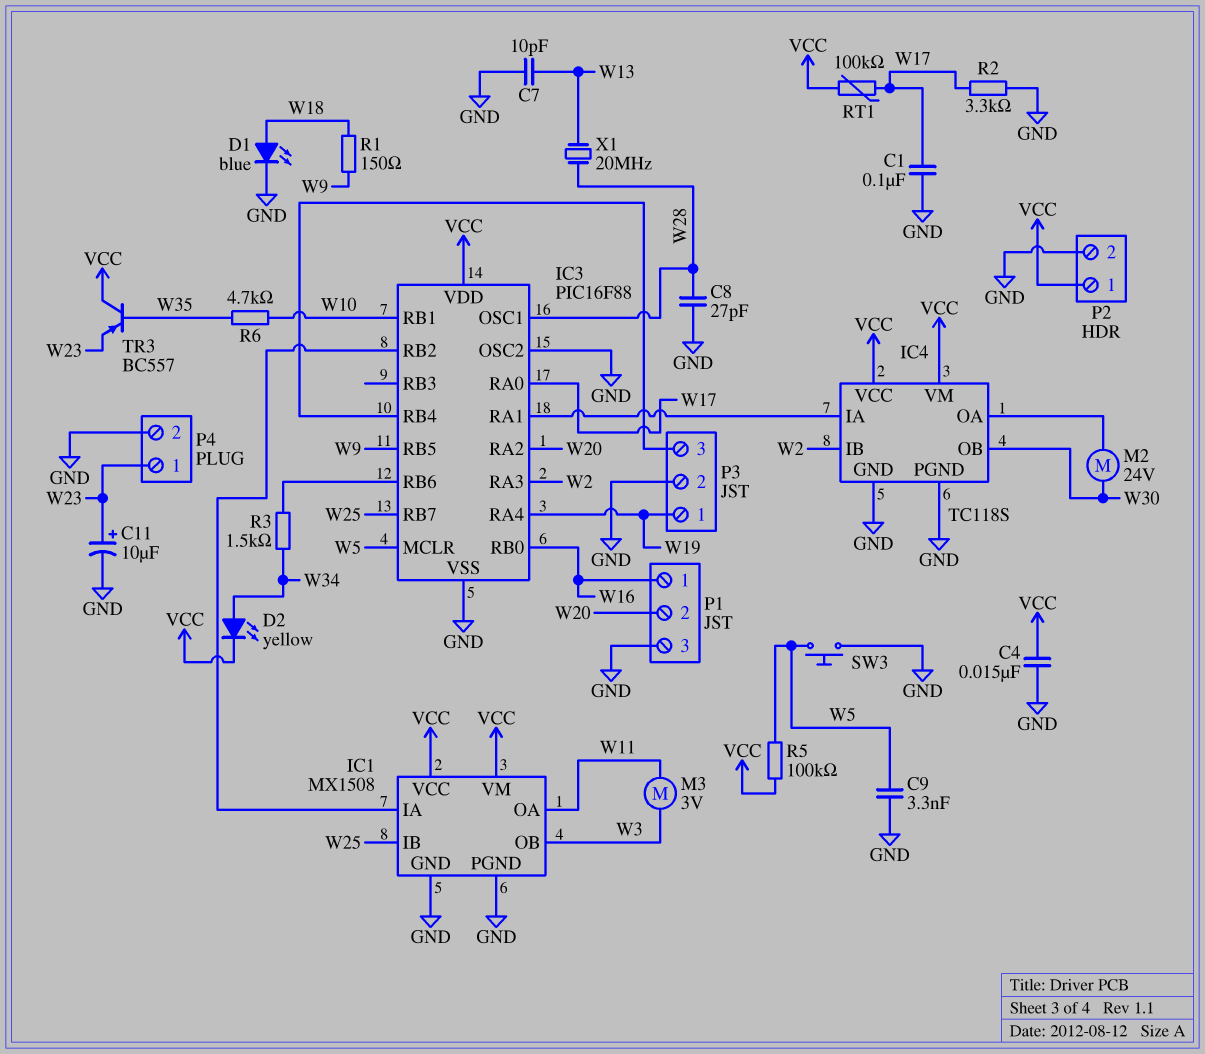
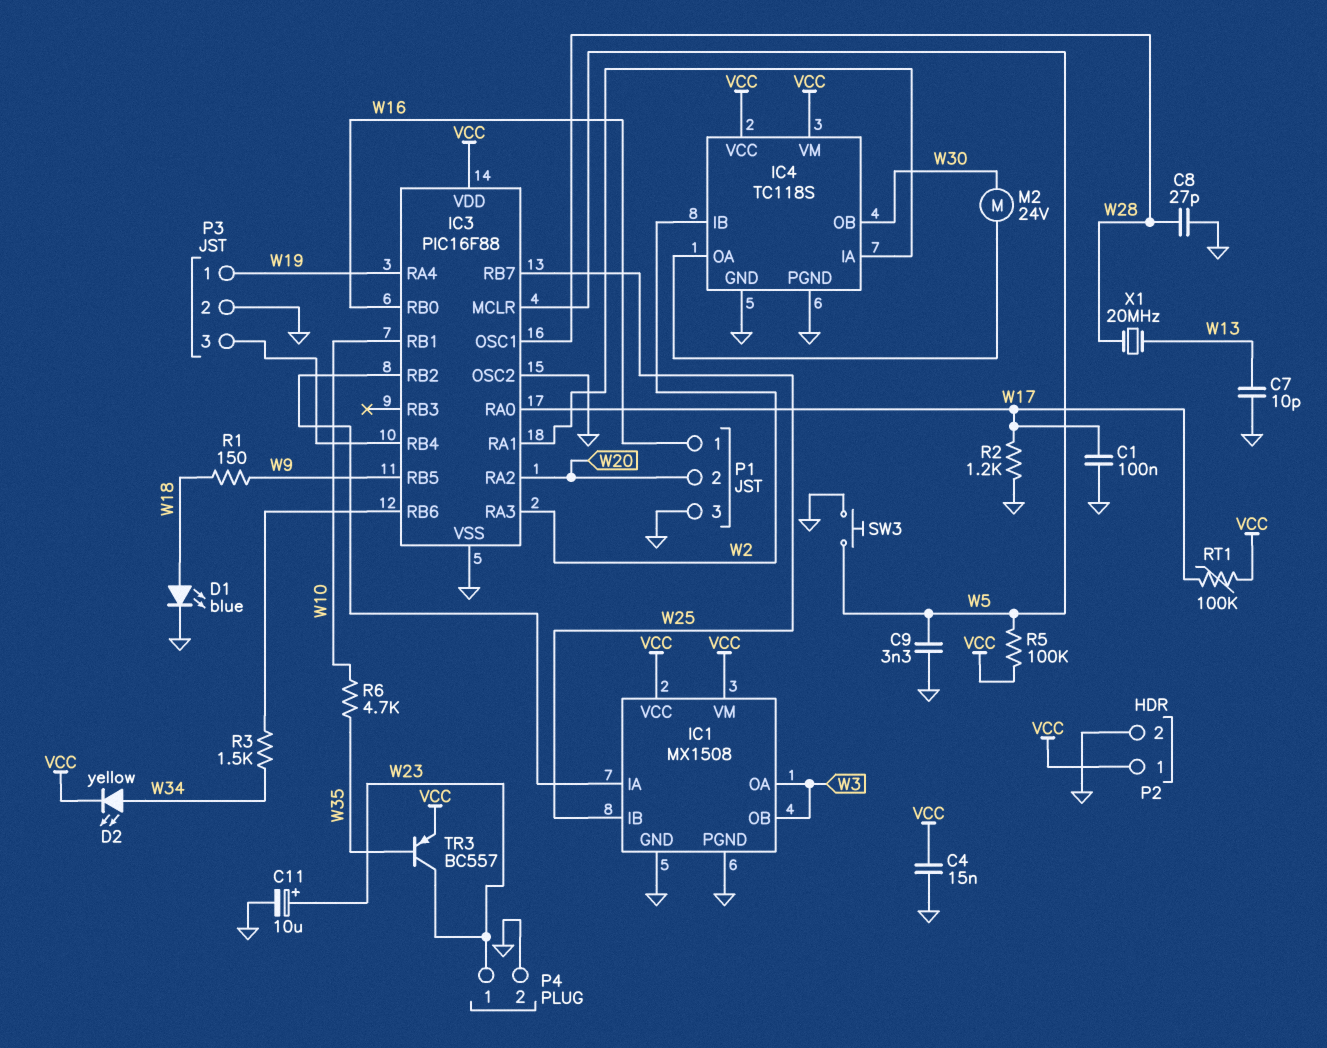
IC1 pin OA: W11 -> W3
M3: motor 3V (W3, W11) -> none
R2: 3.3k (GND, W17) -> 1.2k (GND, W17)
TR3: PNP BC557 (B W35, C VCC, E W23) -> PNP BC557 (B W35, C W23, E VCC)

